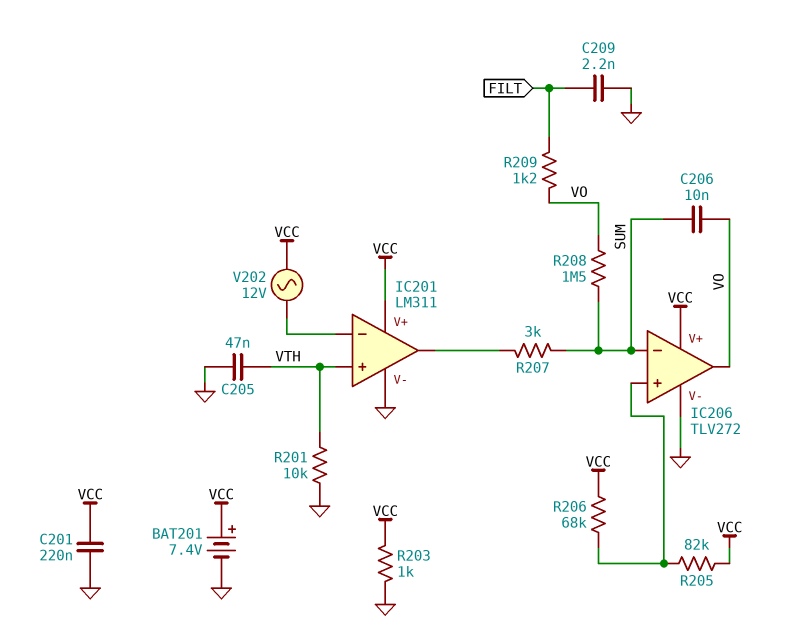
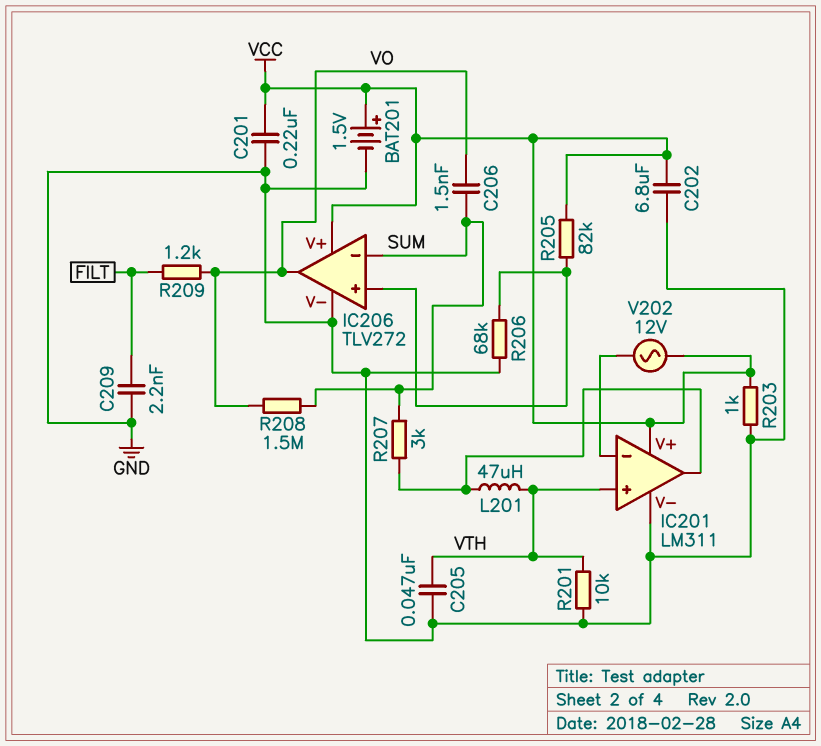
BAT201: 7.4V (plus VCC, minus GND) -> 1.5V (plus VCC, minus GND)
C202: none -> 6.8uF (GND, VCC)
C206: 10nF (SUM, VO) -> 1.5nF (SUM, VO)
L201: none -> 47uH (IC201/out, VTH)
R206: 68k (IC206/in+, VCC) -> 68k (GND, IC206/in+)

